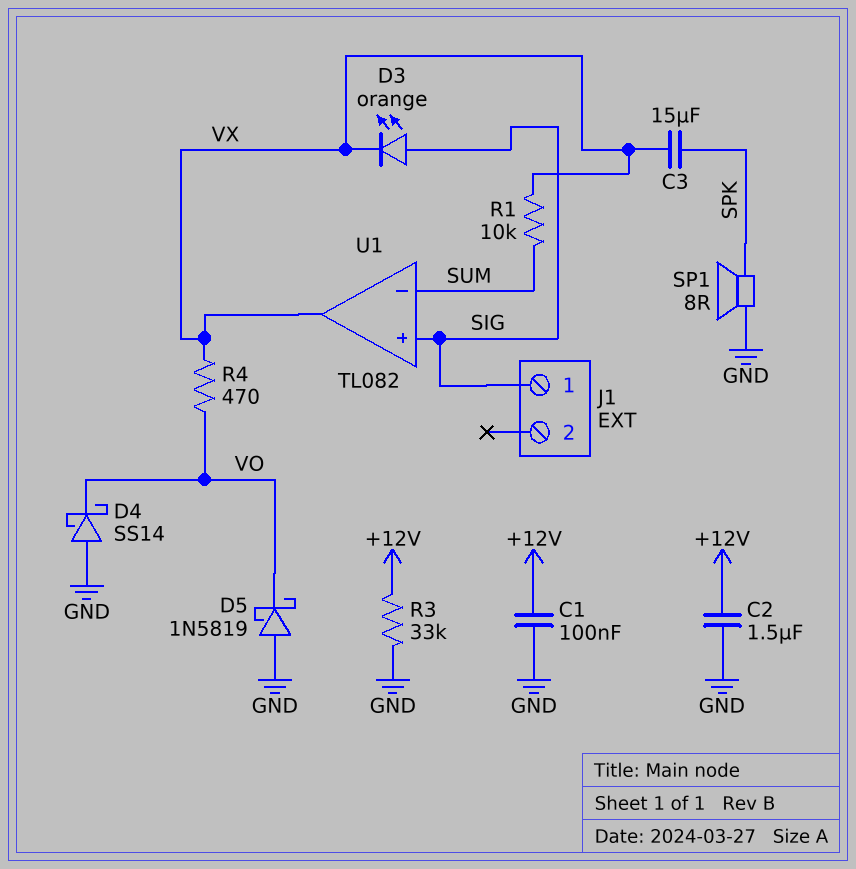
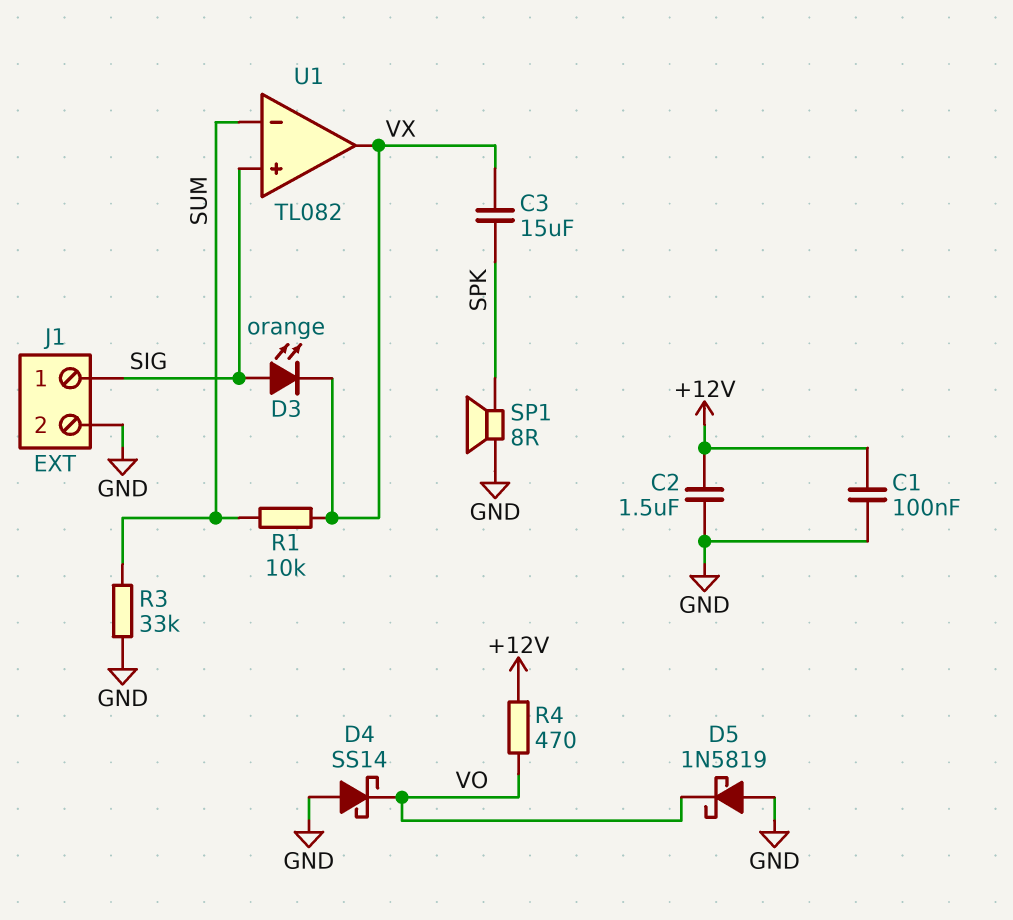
J1 pin 2: none -> GND
R3: 33k (+12V, GND) -> 33k (GND, SUM)
R4: 470 (VO, VX) -> 470 (+12V, VO)

